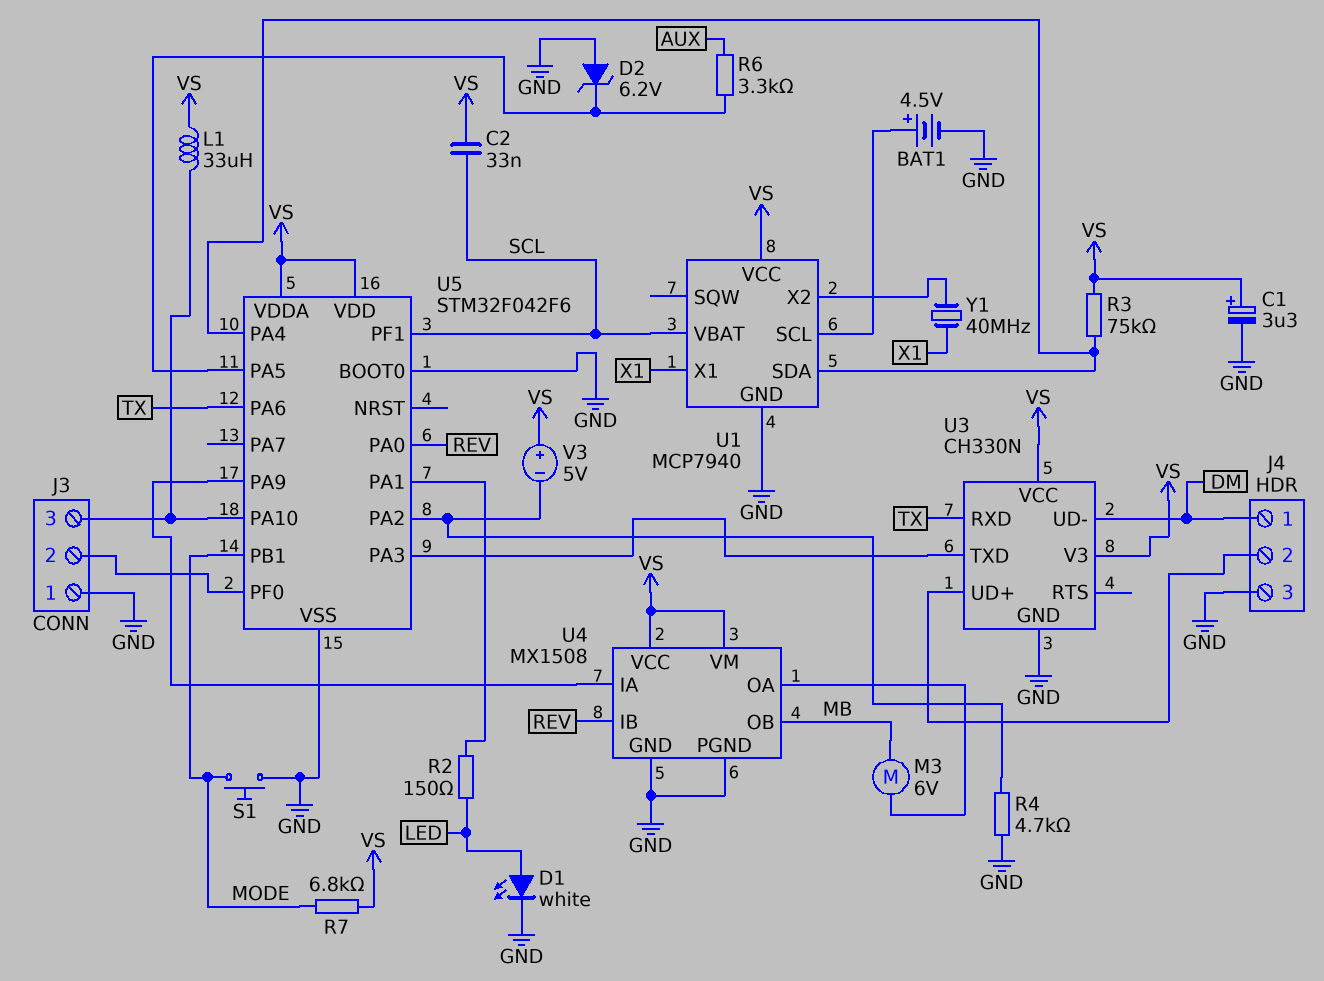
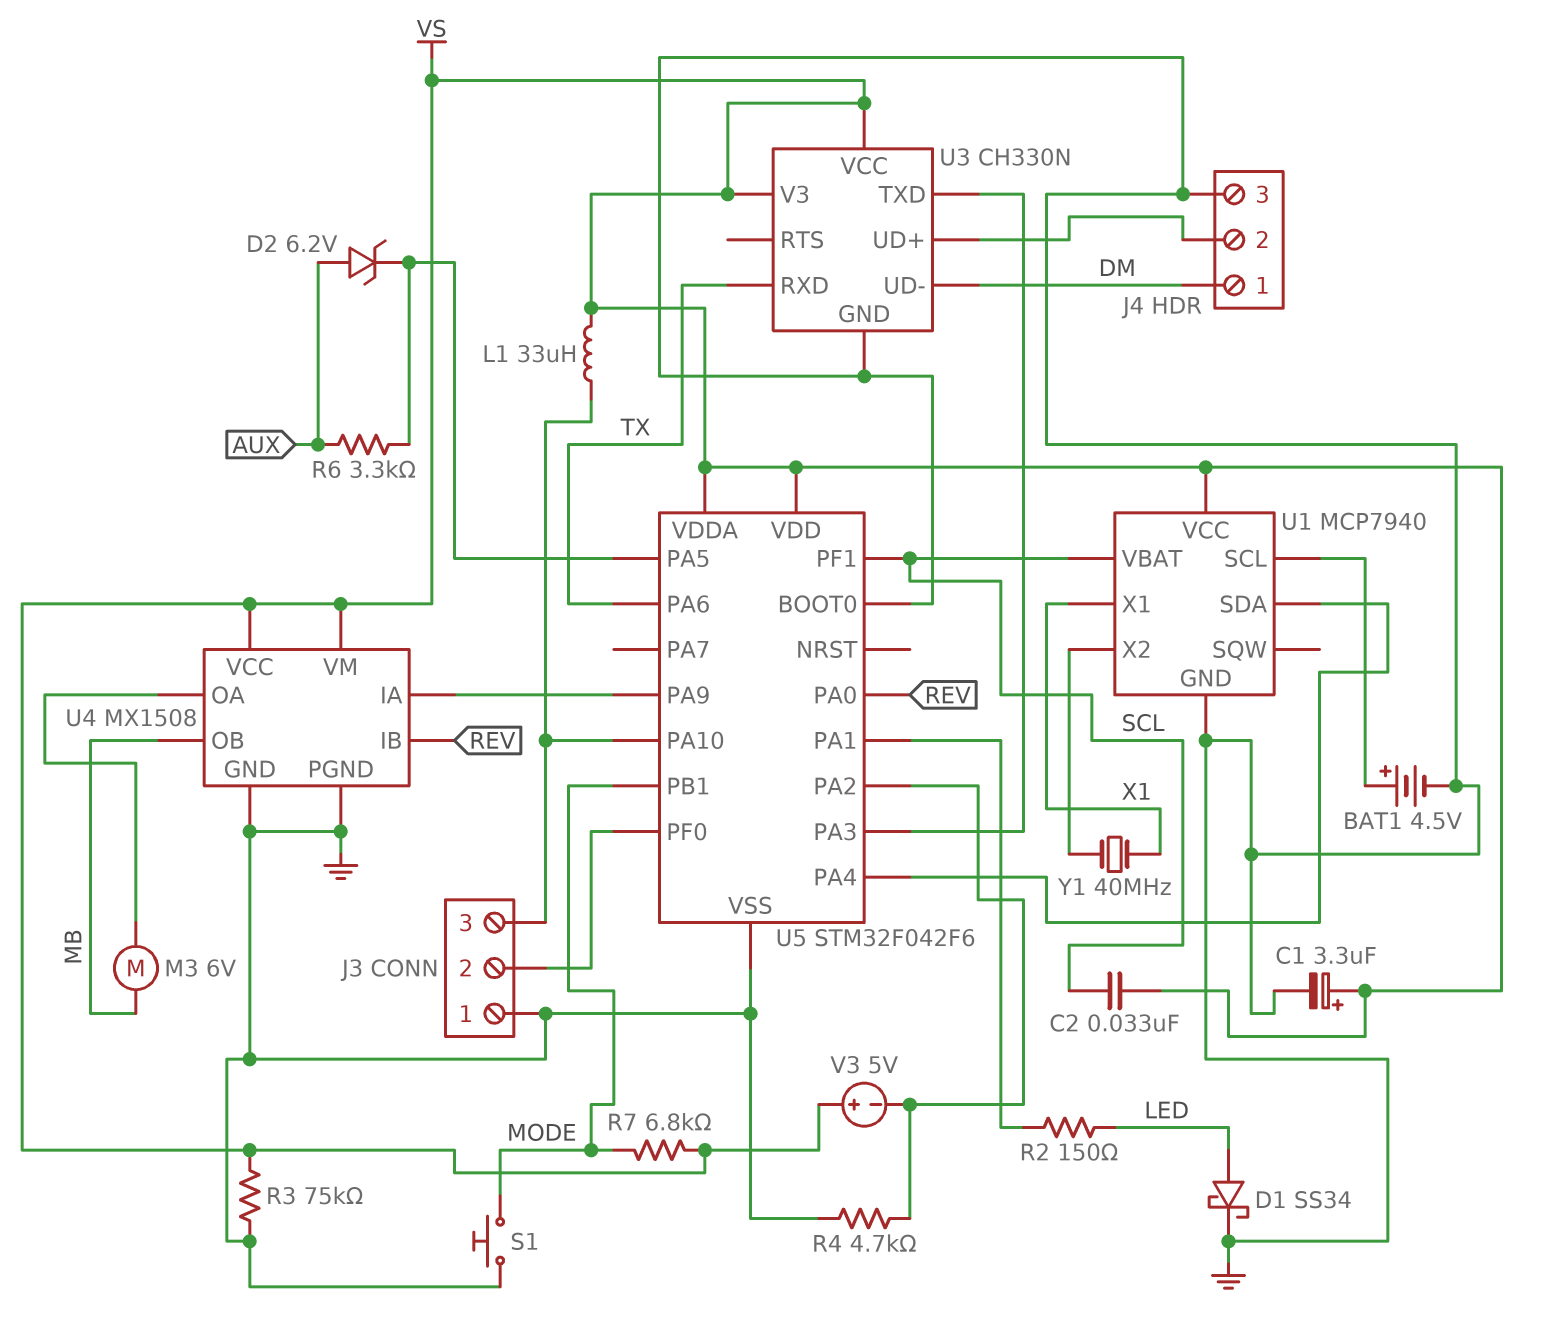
D1: LED white (A LED, K GND) -> schottky SS34 (A LED, K GND)
D2: zener 6.2V (A GND, K U5/PA5) -> zener 6.2V (A AUX, K U5/PA5)
R3: 75k (U1/SDA, VS) -> 75k (GND, VS)

